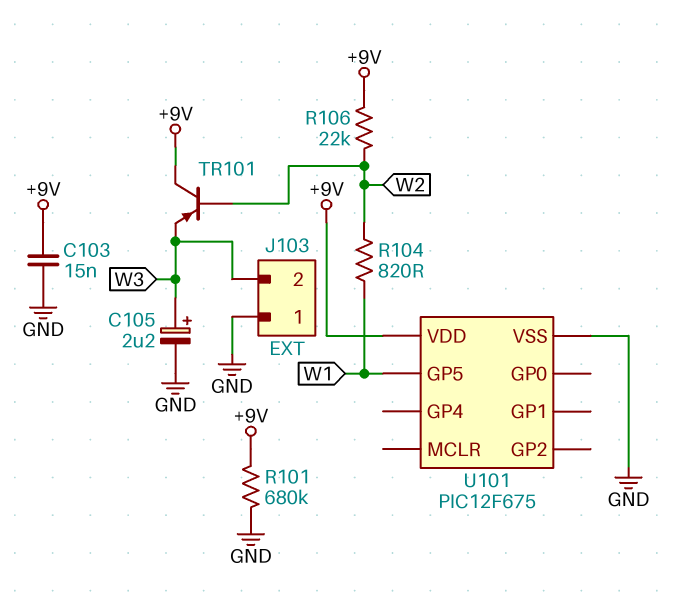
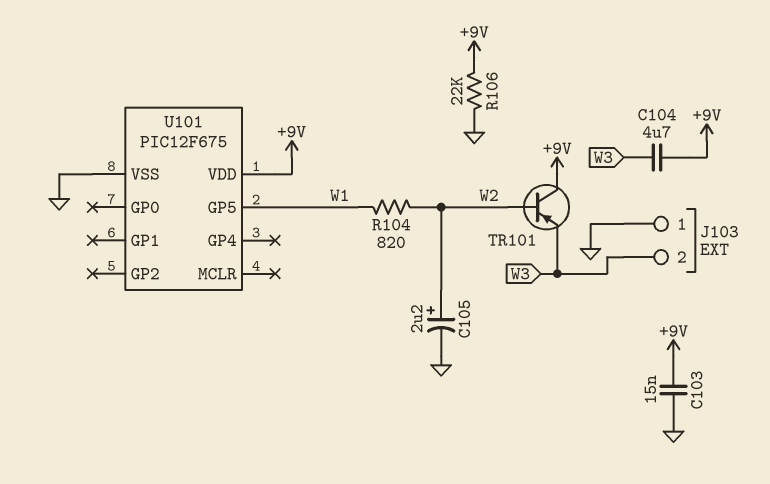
C104: none -> 4.7uF (+9V, W3)
C105: 2.2uF (plus W3, minus GND) -> 2.2uF (plus W2, minus GND)
R101: 680k (+9V, GND) -> none
R106: 22k (+9V, W2) -> 22k (+9V, GND)

